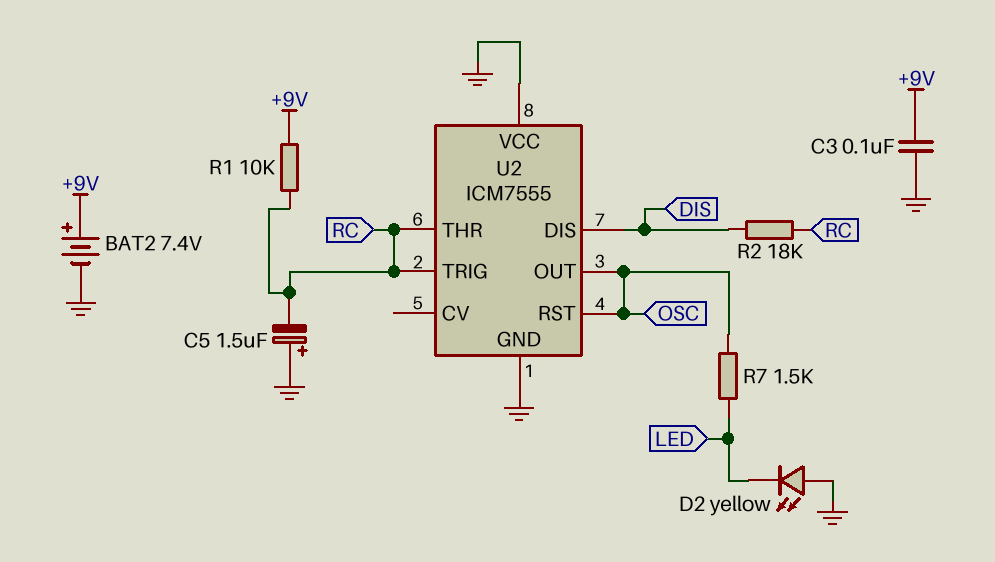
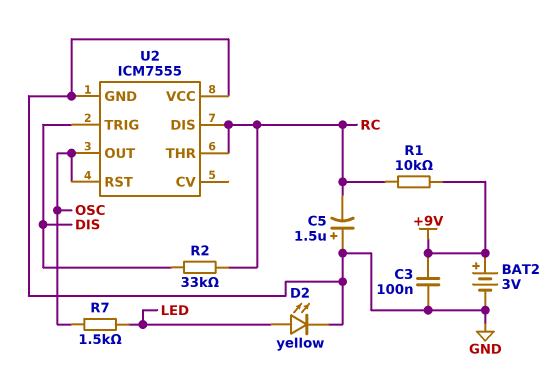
BAT2: 7.4V (plus +9V, minus GND) -> 3V (plus +9V, minus GND)
D2: LED yellow (A GND, K LED) -> LED yellow (A LED, K GND)
R2: 18k (DIS, RC) -> 33k (DIS, RC)
U2 pin DIS: DIS -> RC
U2 pin TRIG: RC -> DIS

